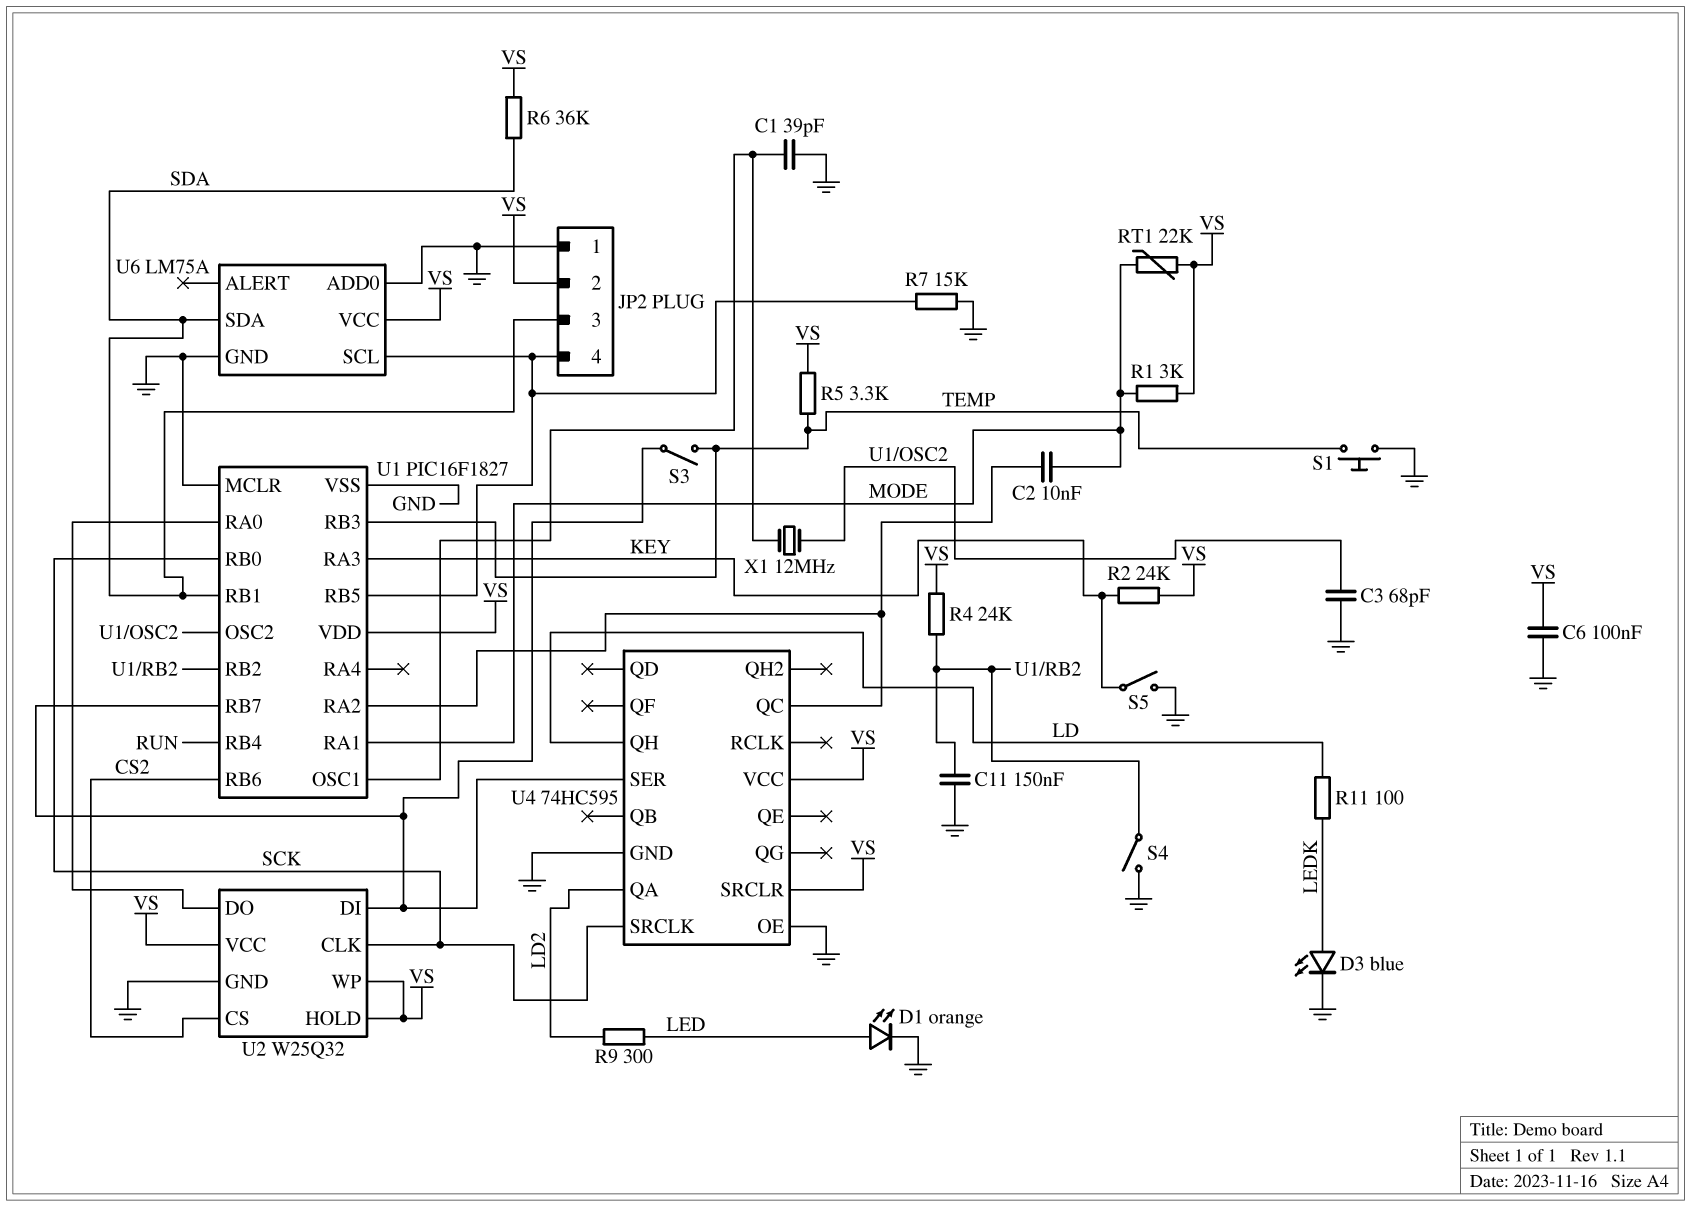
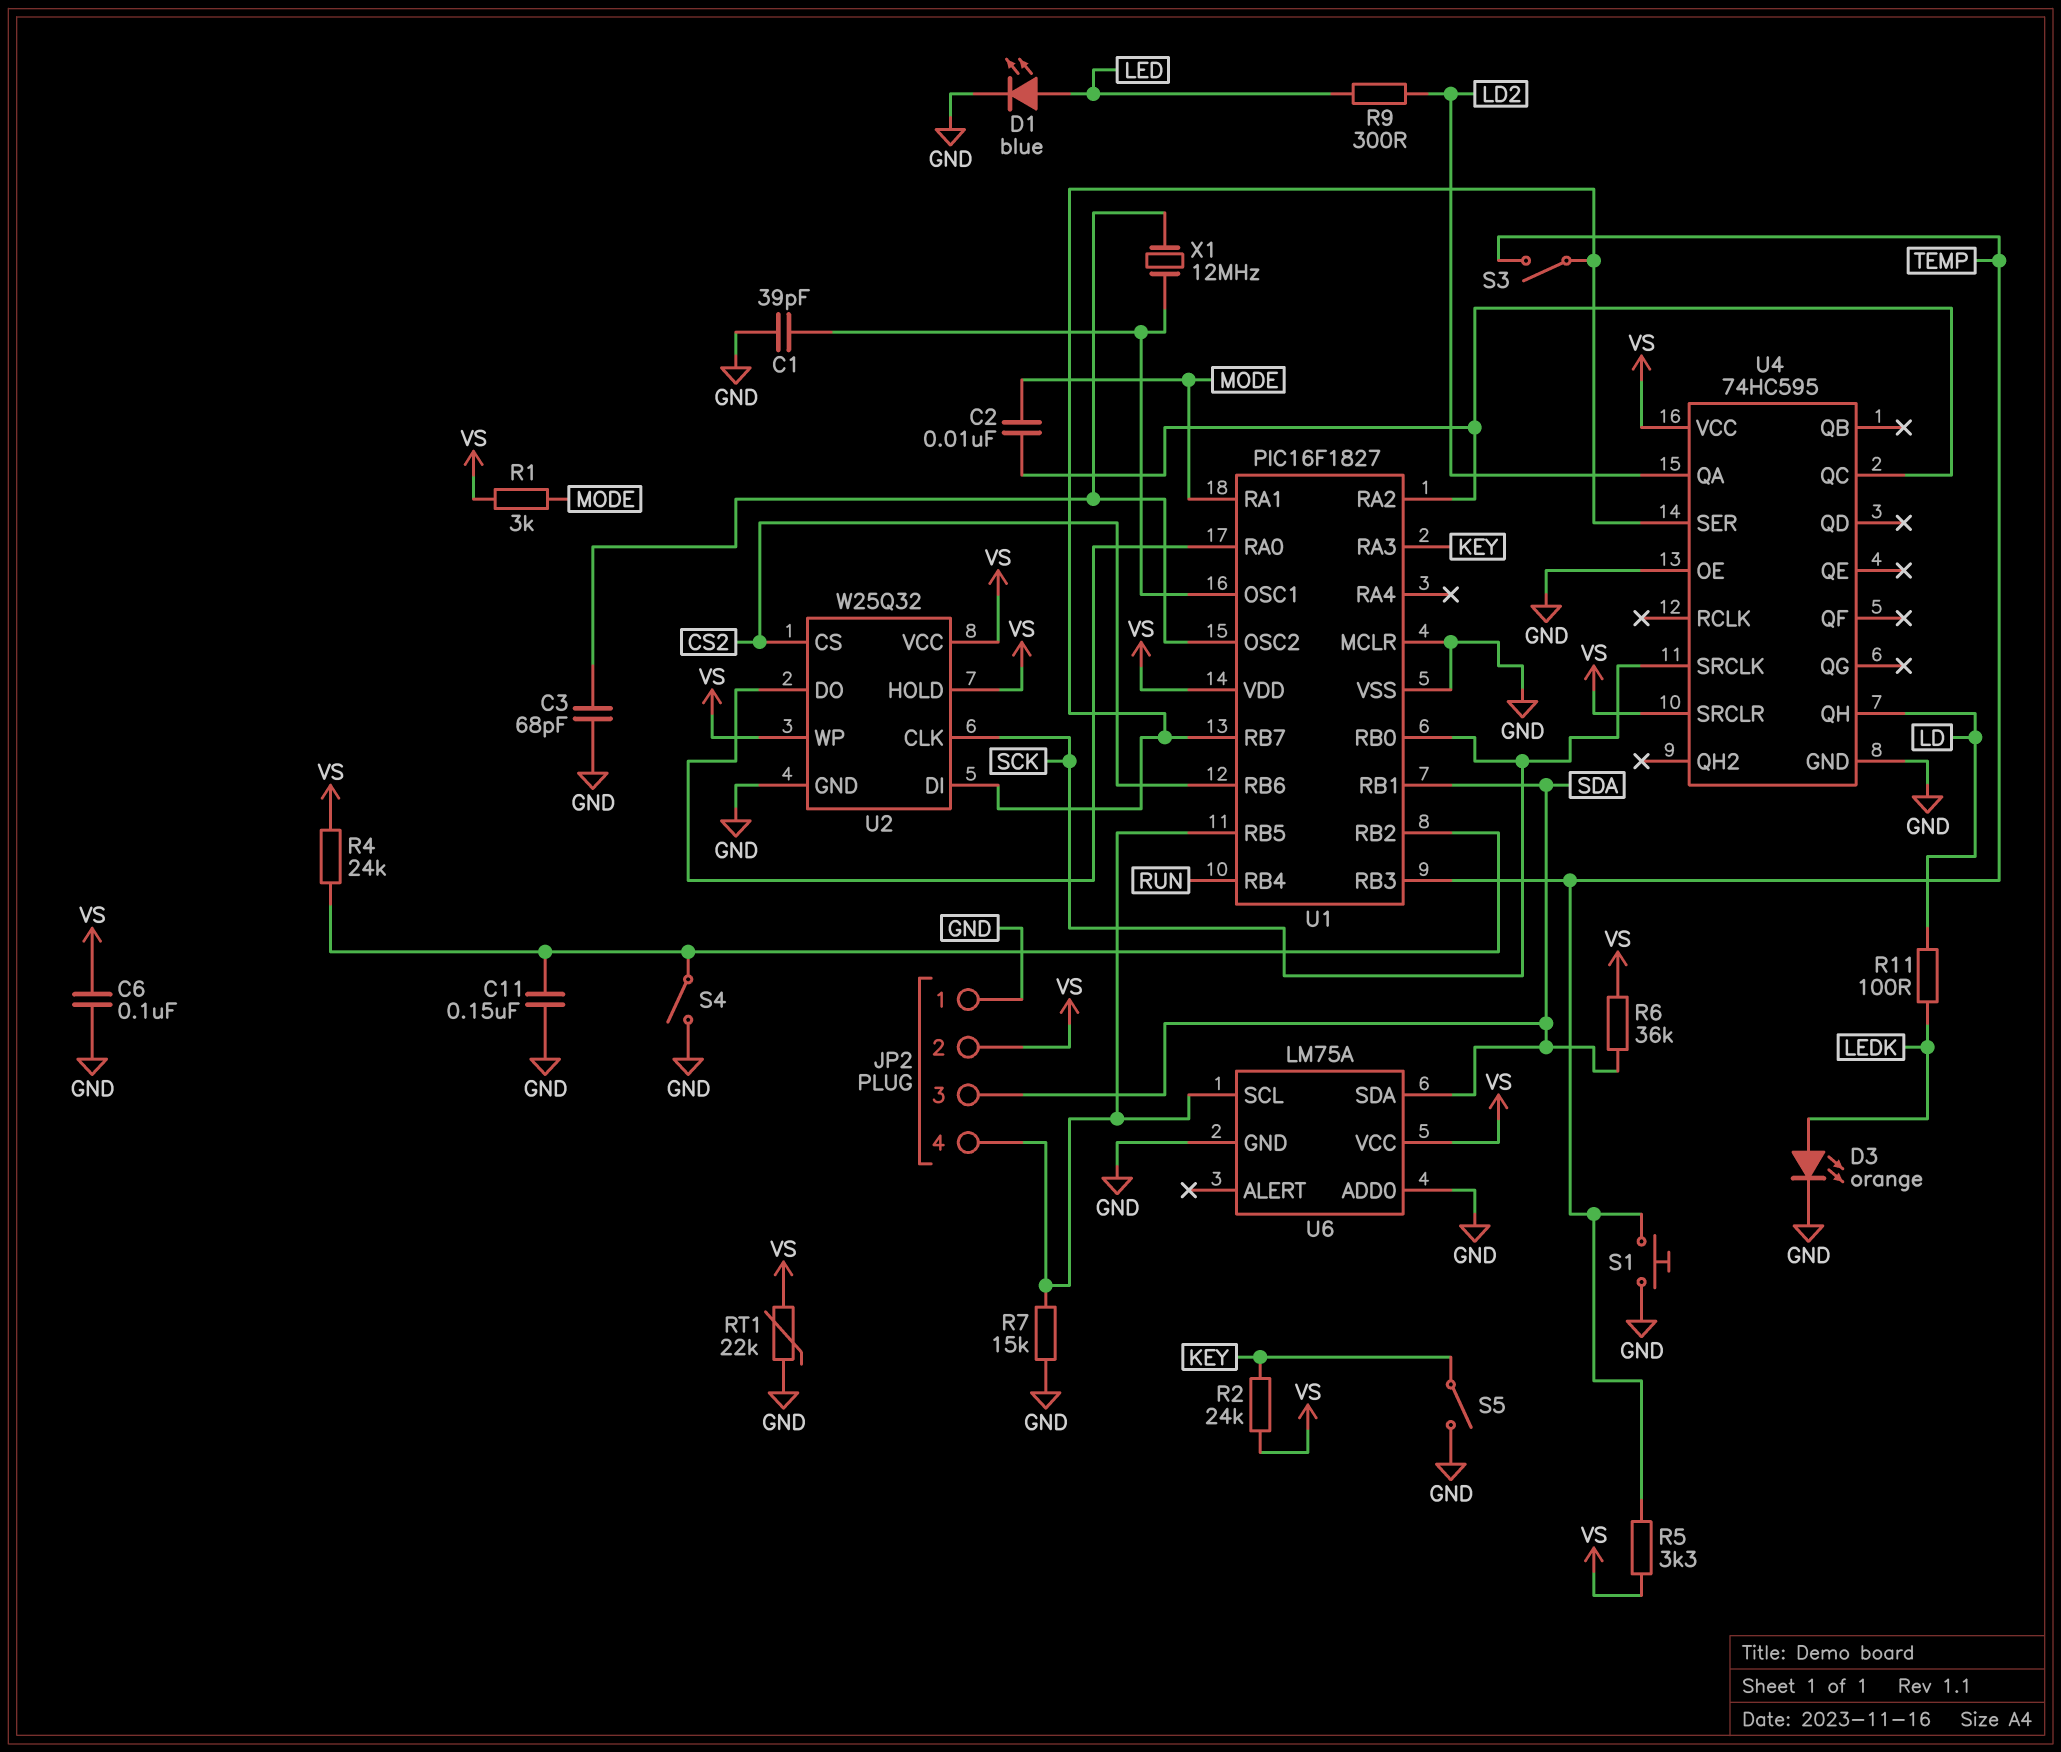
D1: LED orange (A LED, K GND) -> LED blue (A LED, K GND)
D3: LED blue (A LEDK, K GND) -> LED orange (A LEDK, K GND)
RT1: 22k (MODE, VS) -> 22k (GND, VS)

